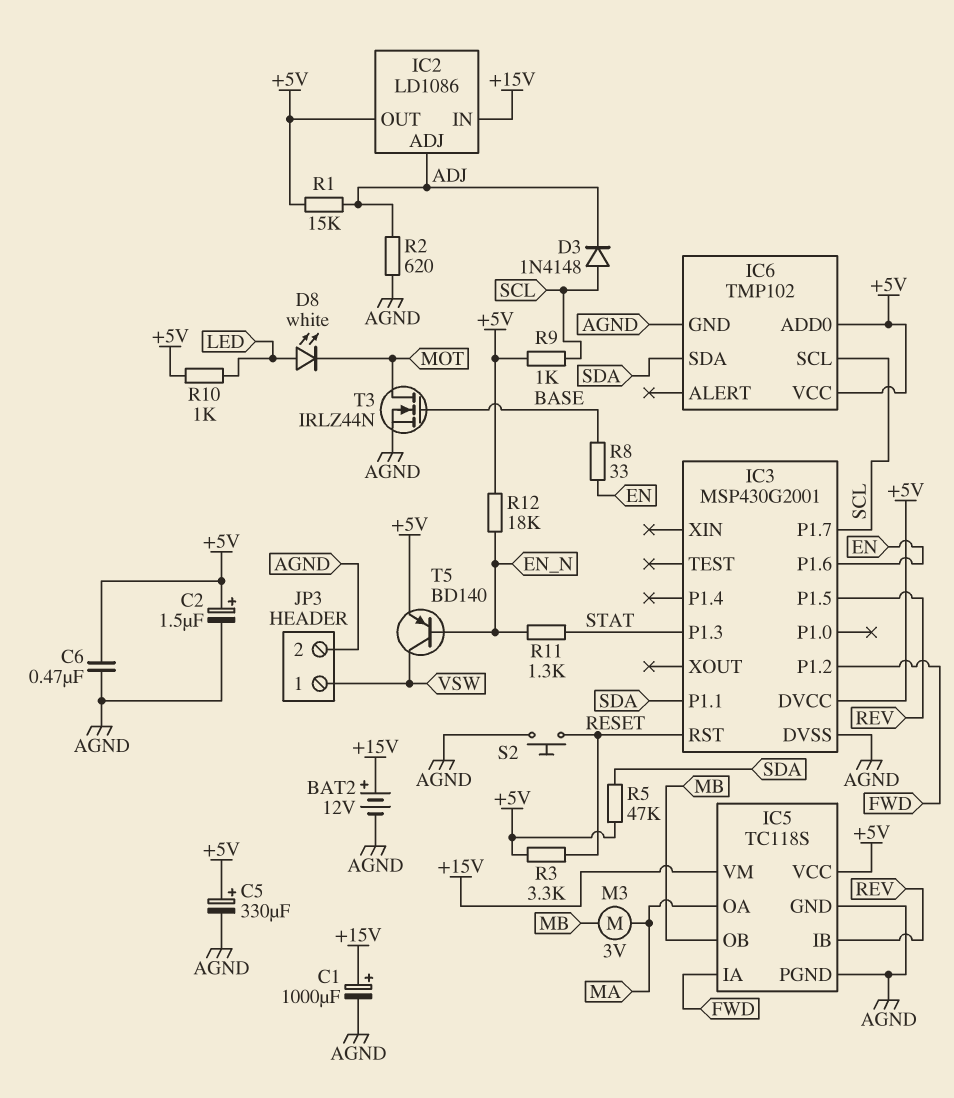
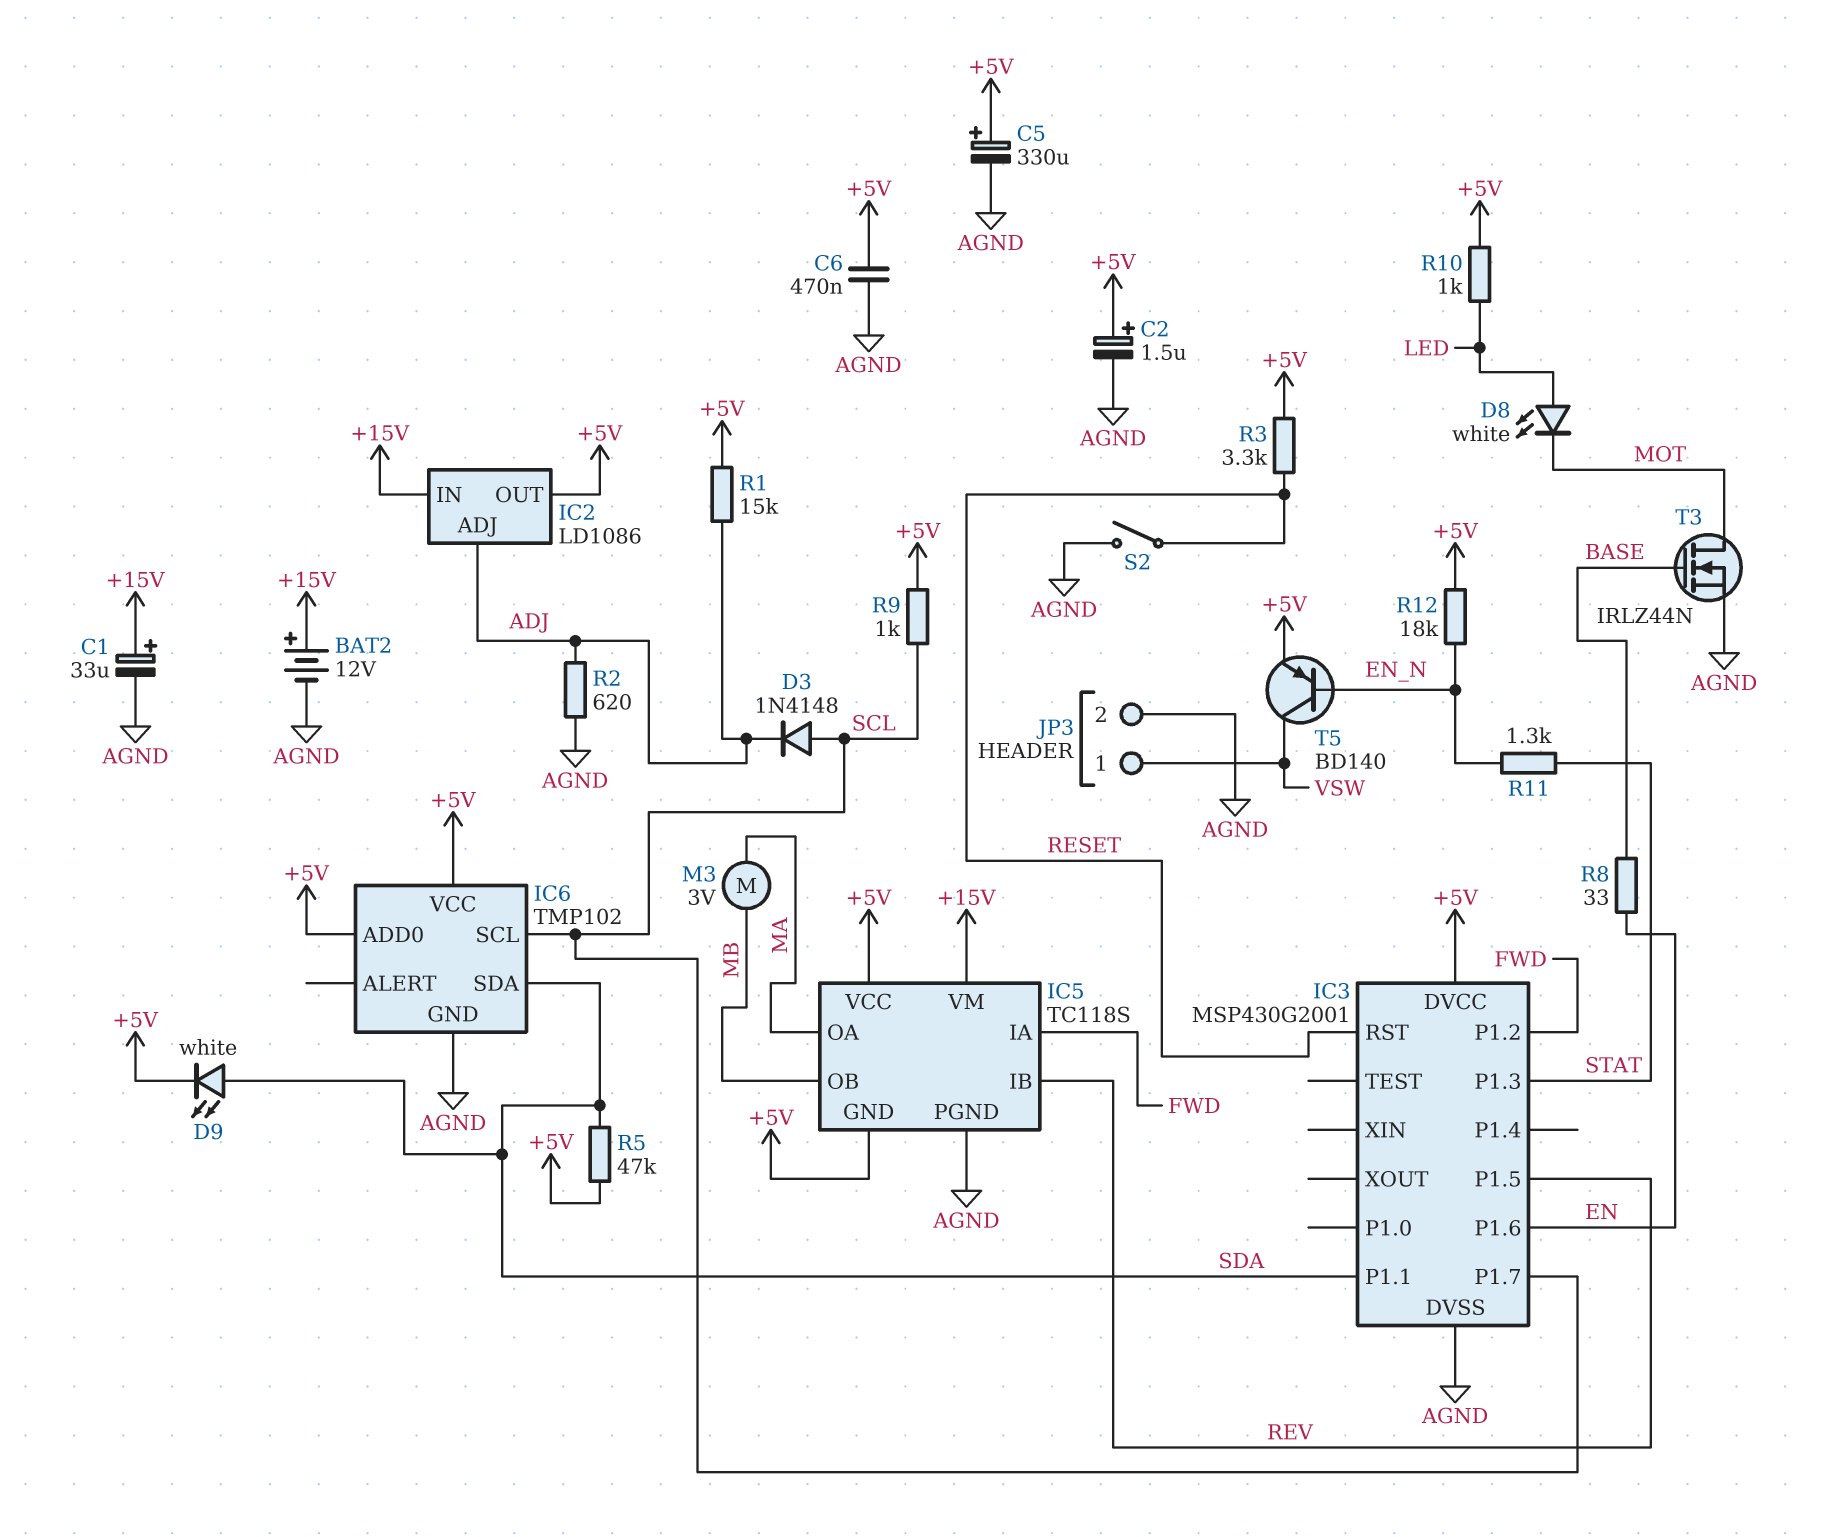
C1: 1000uF (plus +15V, minus AGND) -> 33uF (plus +15V, minus AGND)
D9: none -> LED white (A SDA, K +5V)
IC5 pin GND: AGND -> +5V
S2: button (AGND, RESET) -> switch (AGND, RESET)

